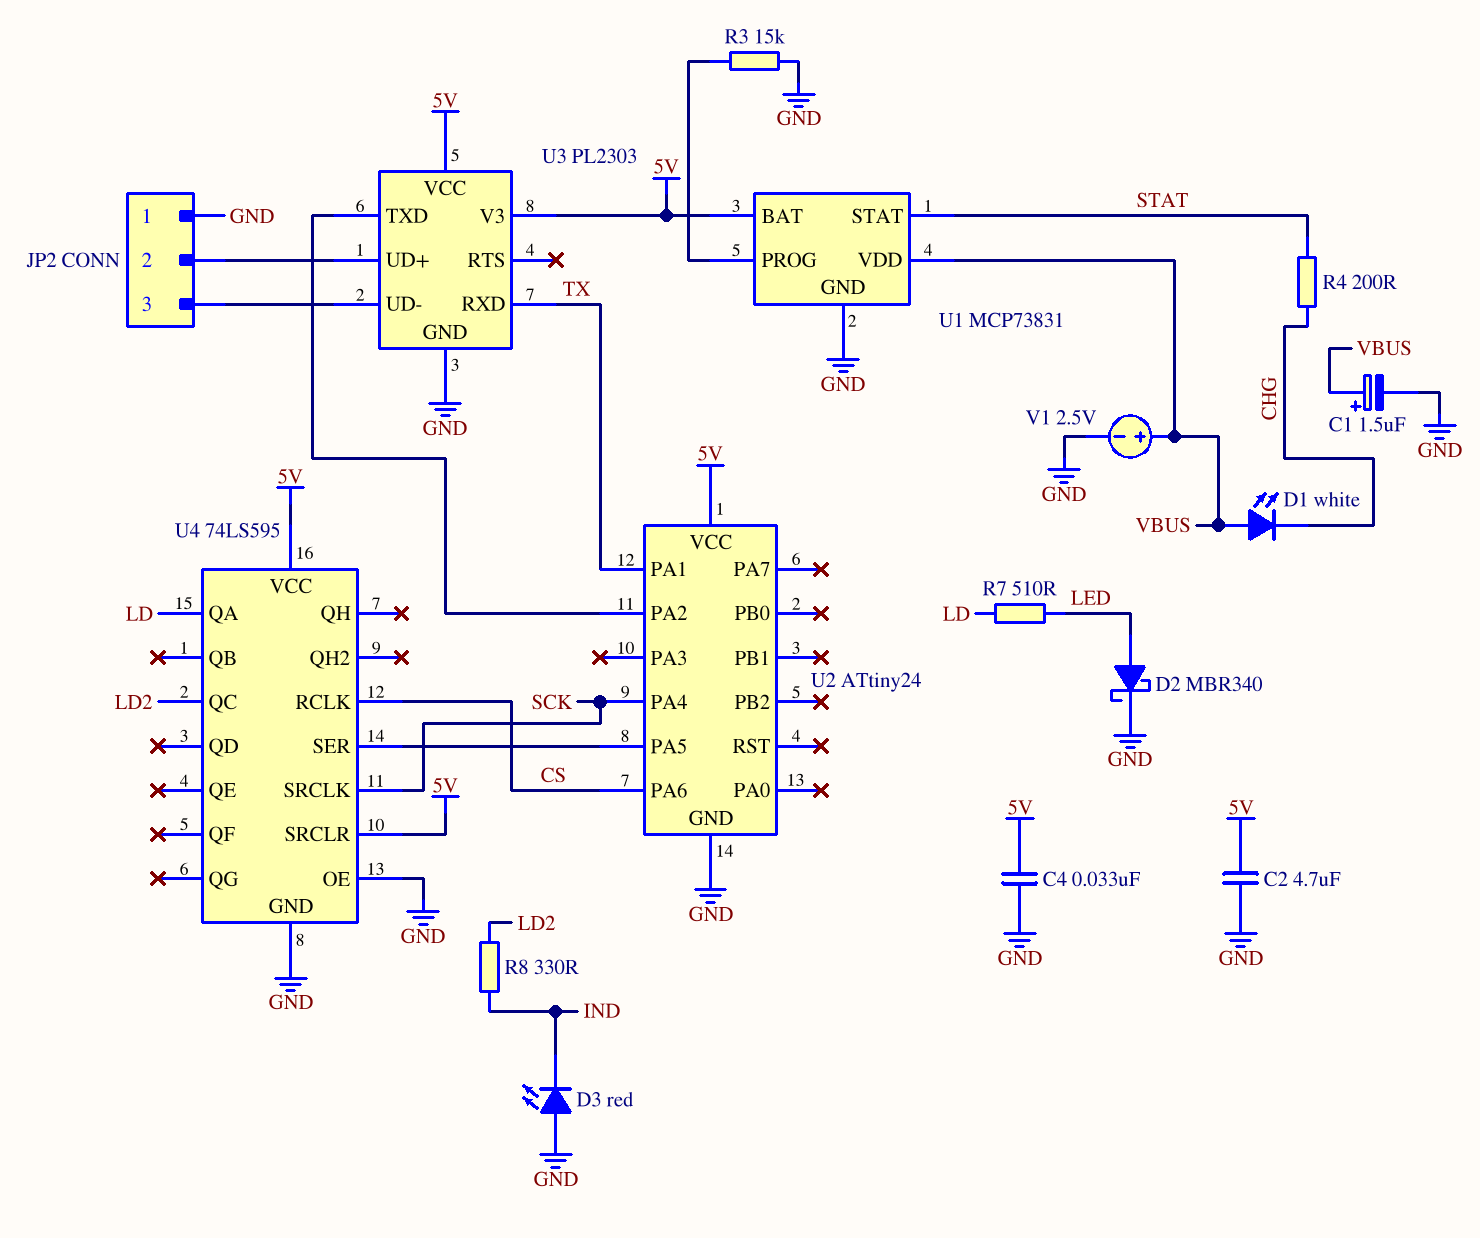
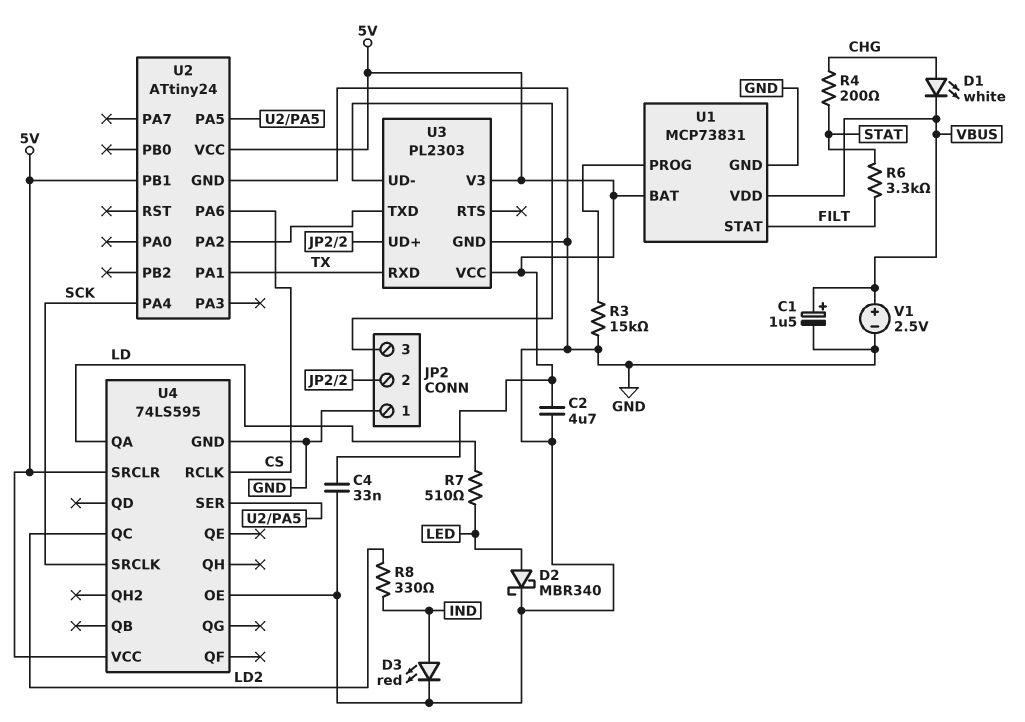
D1: LED white (A VBUS, K CHG) -> LED white (A CHG, K VBUS)
D3: LED red (A GND, K IND) -> LED red (A IND, K GND)
R6: none -> 3.3k (FILT, STAT)
U1 pin STAT: STAT -> FILT
U2 pin PB1: none -> 5V

